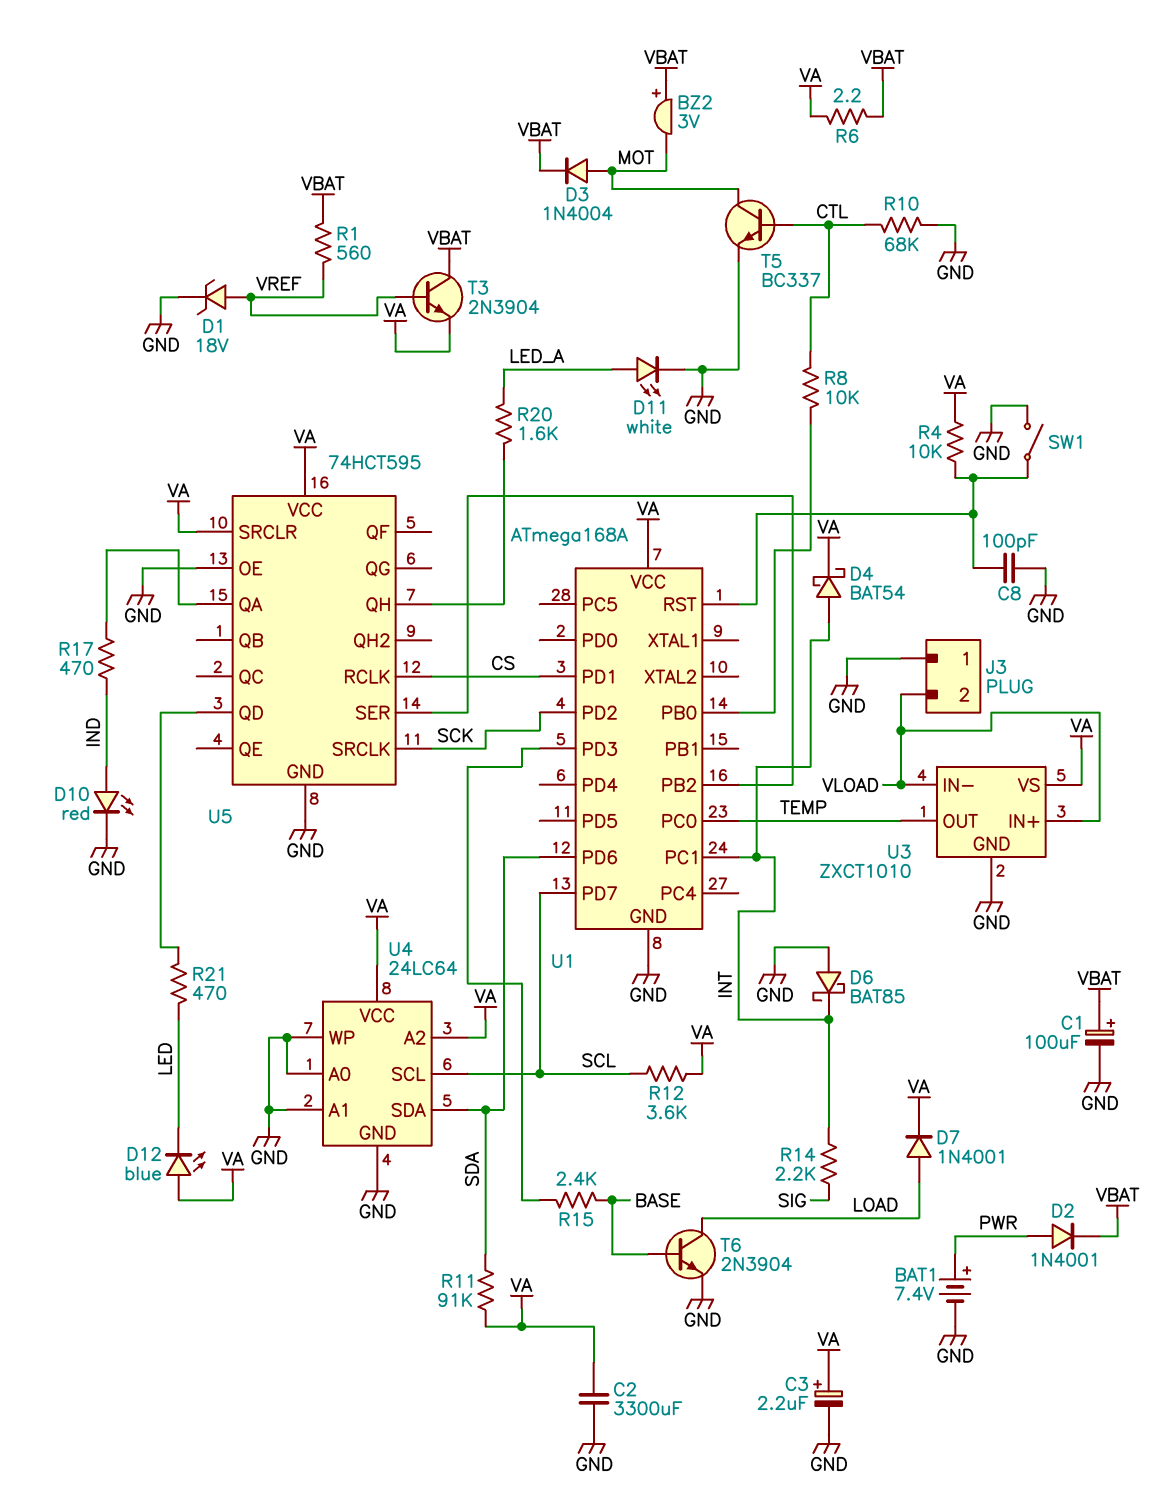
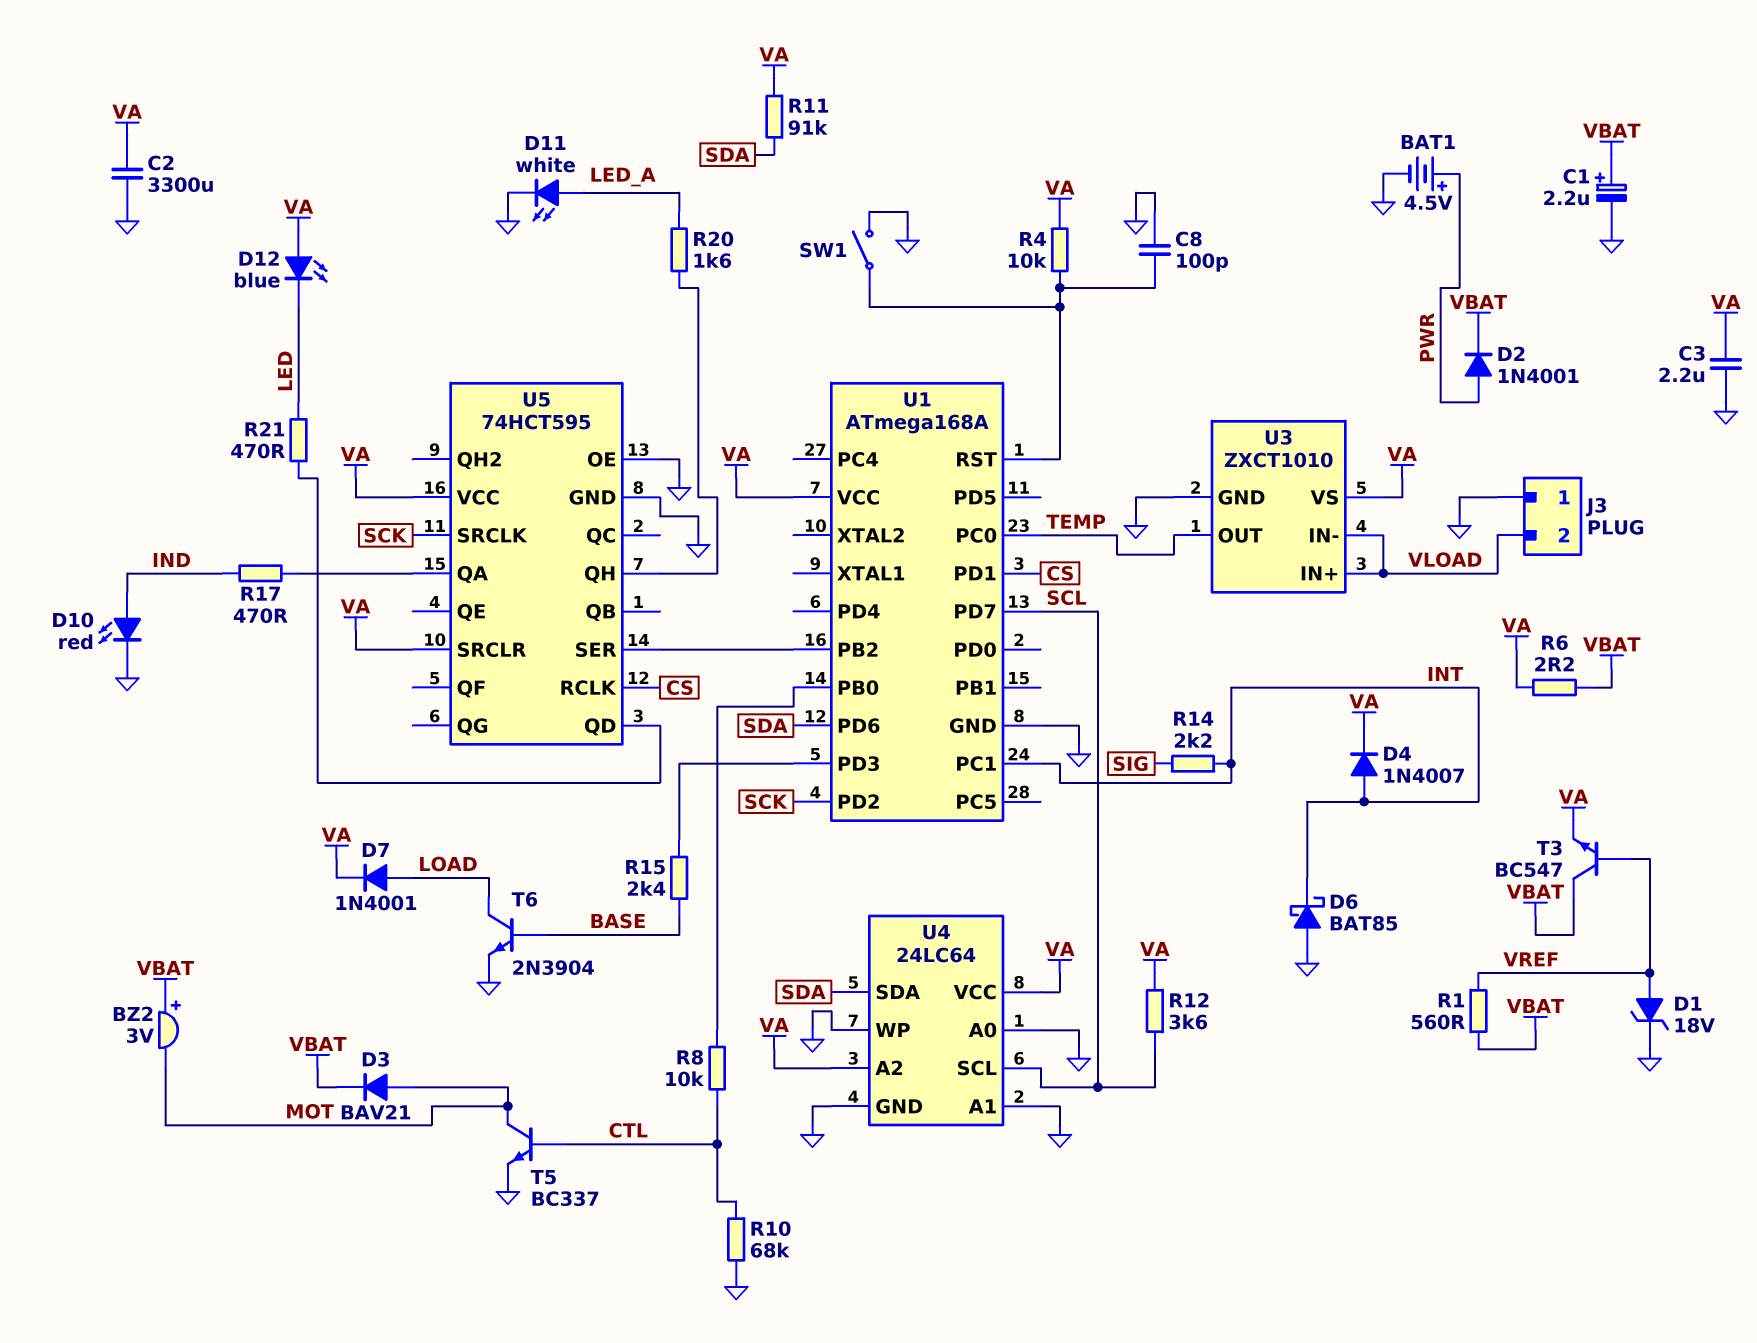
BAT1: 7.4V (plus PWR, minus GND) -> 4.5V (plus PWR, minus GND)
C1: 100uF (plus VBAT, minus GND) -> 2.2uF (plus VBAT, minus GND)
C3: 2.2uF (plus VA, minus GND) -> 2.2uF (GND, VA)
D3: diode 1N4004 (A MOT, K VBAT) -> diode BAV21 (A MOT, K VBAT)
D4: schottky BAT54 (A INT, K VA) -> diode 1N4007 (A INT, K VA)
T3: NPN 2N3904 (B VREF, C VBAT, E VA) -> NPN BC547 (B VREF, C VBAT, E VA)

